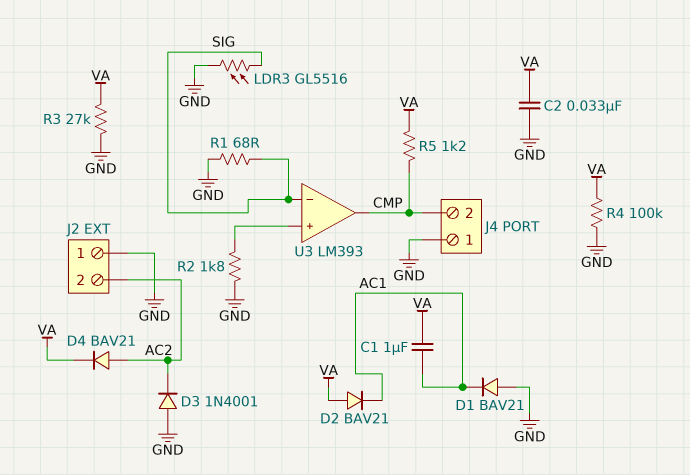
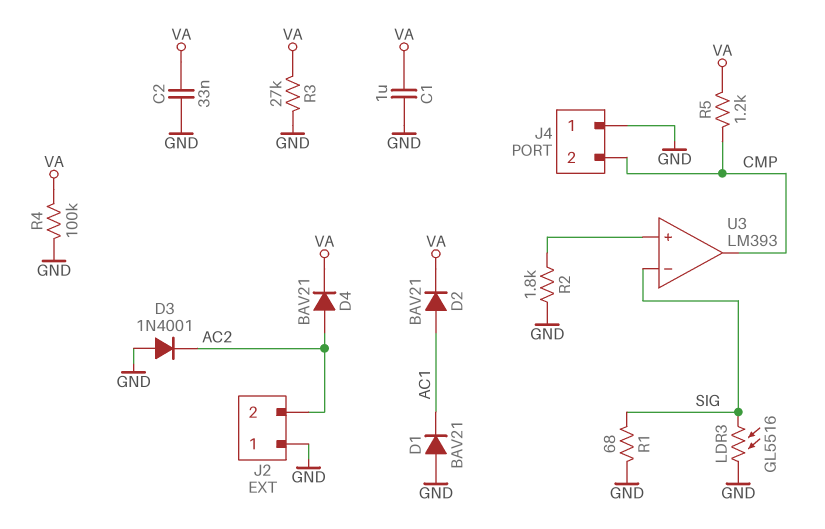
C1: 1uF (AC1, VA) -> 1uF (GND, VA)
D2: diode BAV21 (A VA, K AC1) -> diode BAV21 (A AC1, K VA)

